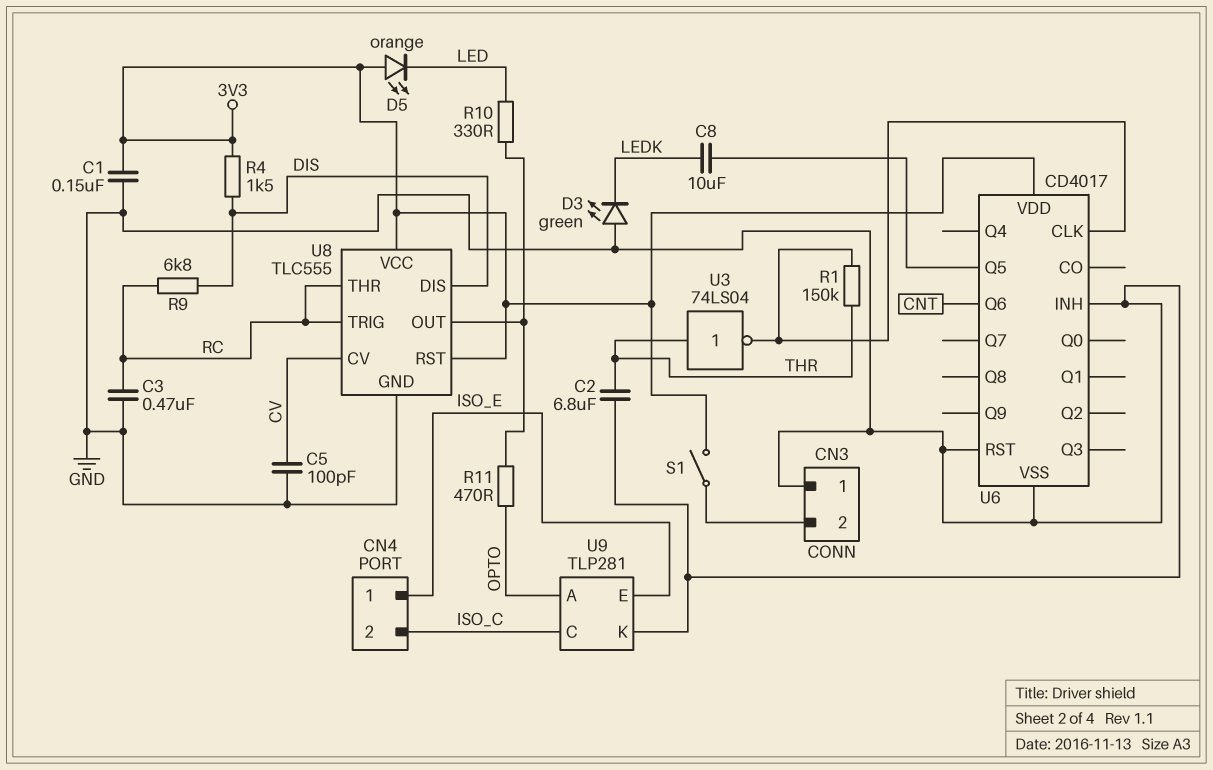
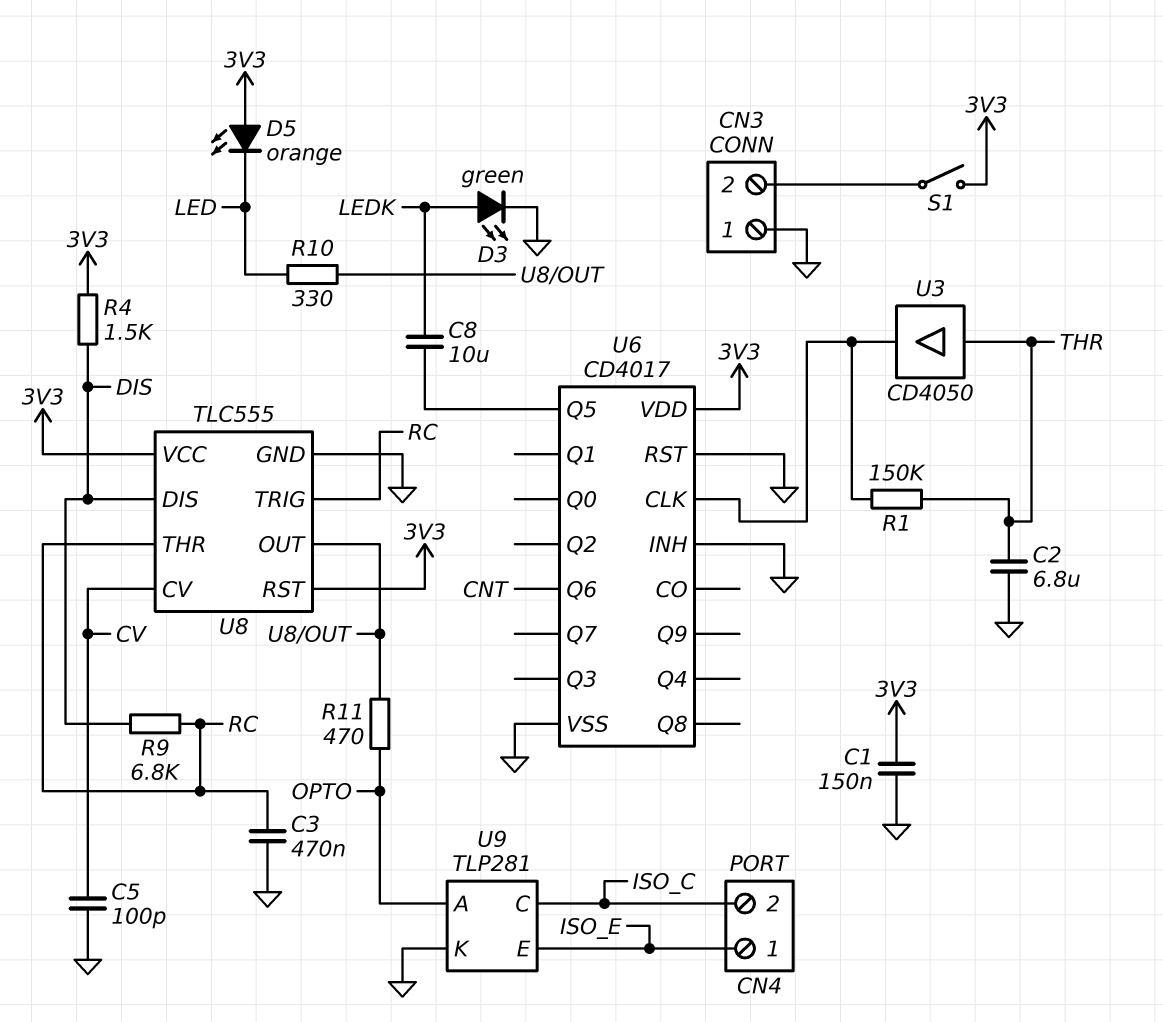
D3: LED green (A GND, K LEDK) -> LED green (A LEDK, K GND)
U3: NOT 74LS04 (in THR, out U6/CLK) -> buffer CD4050 (in THR, out U6/CLK)

